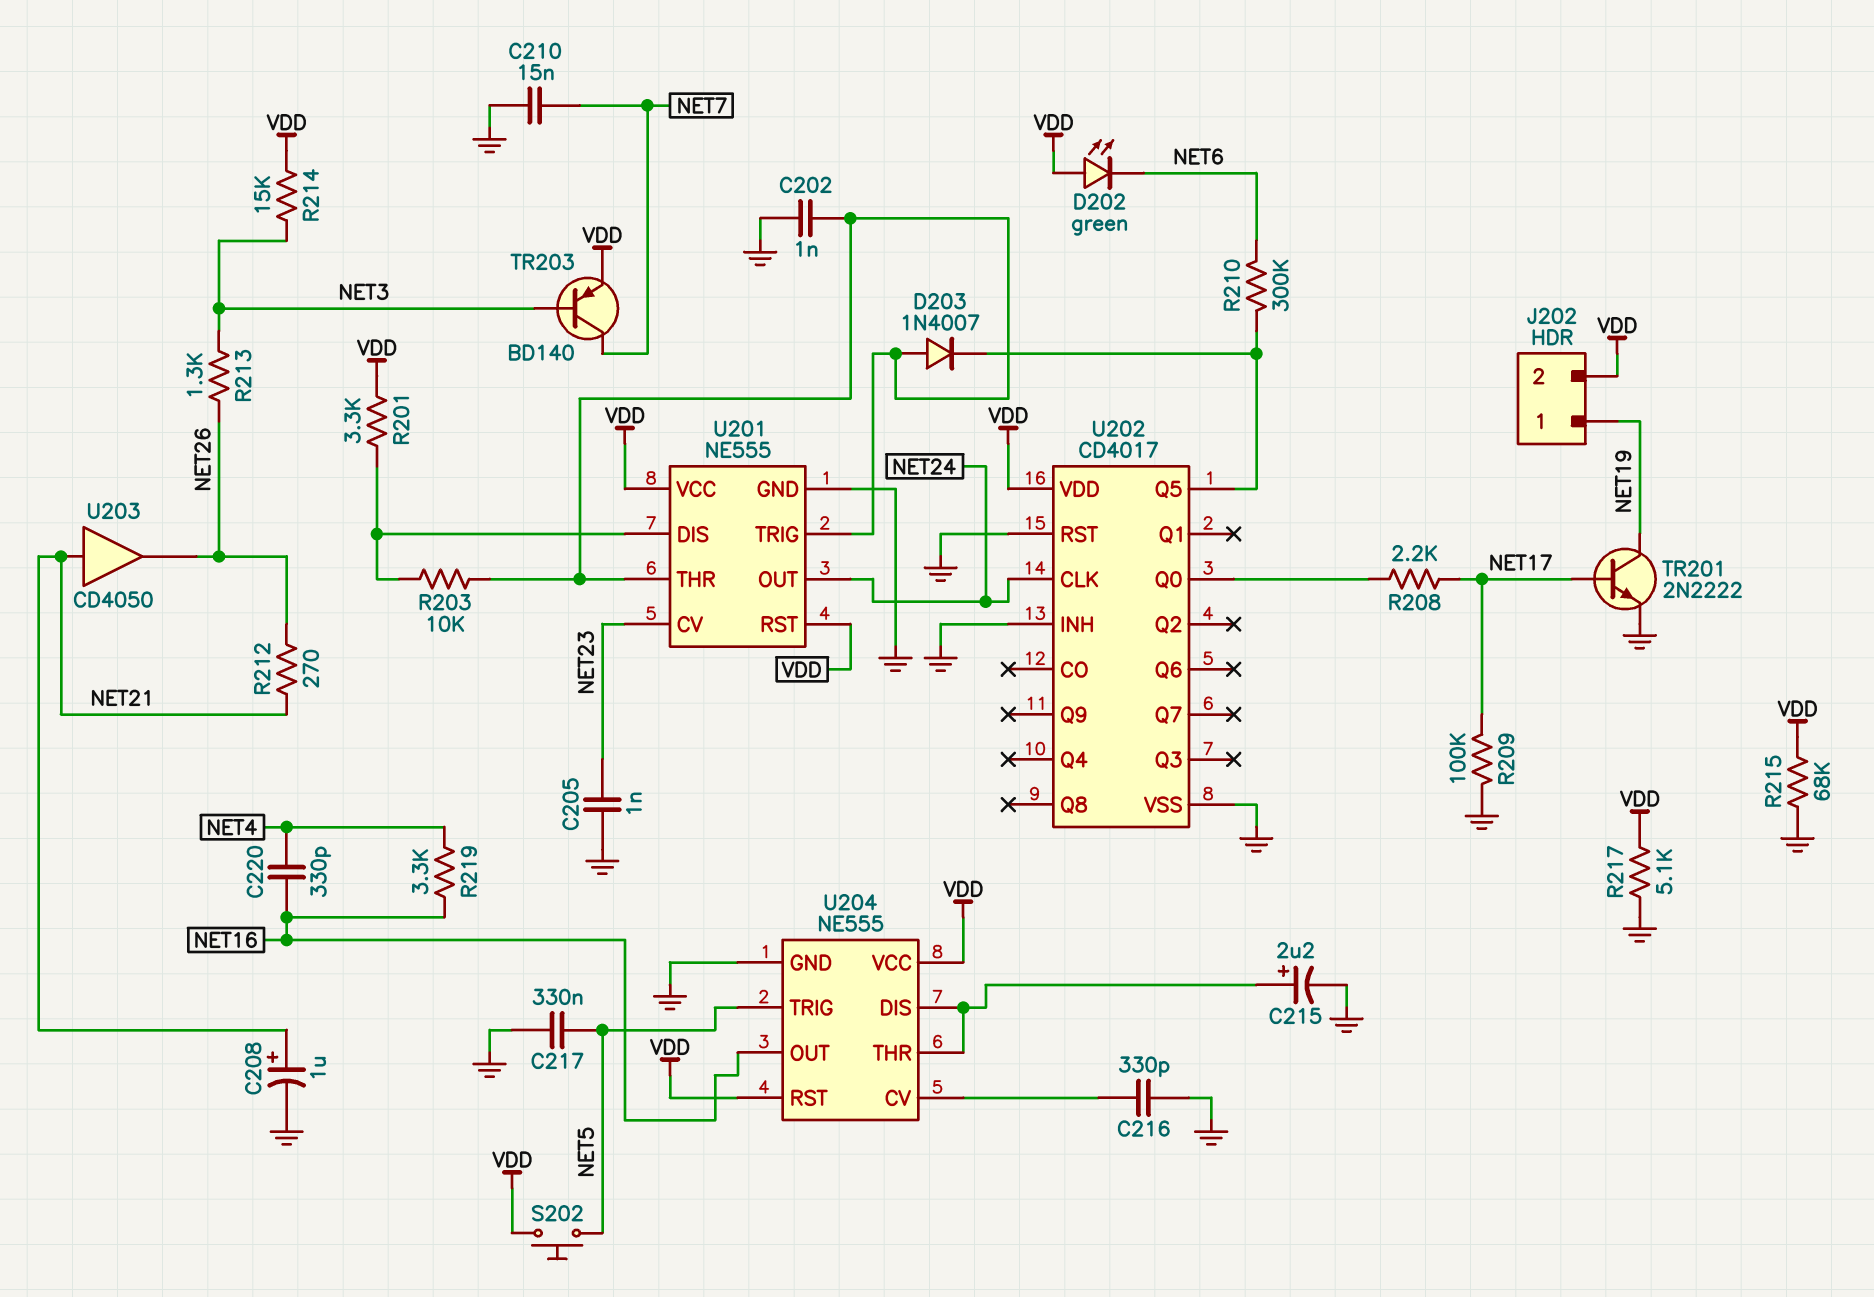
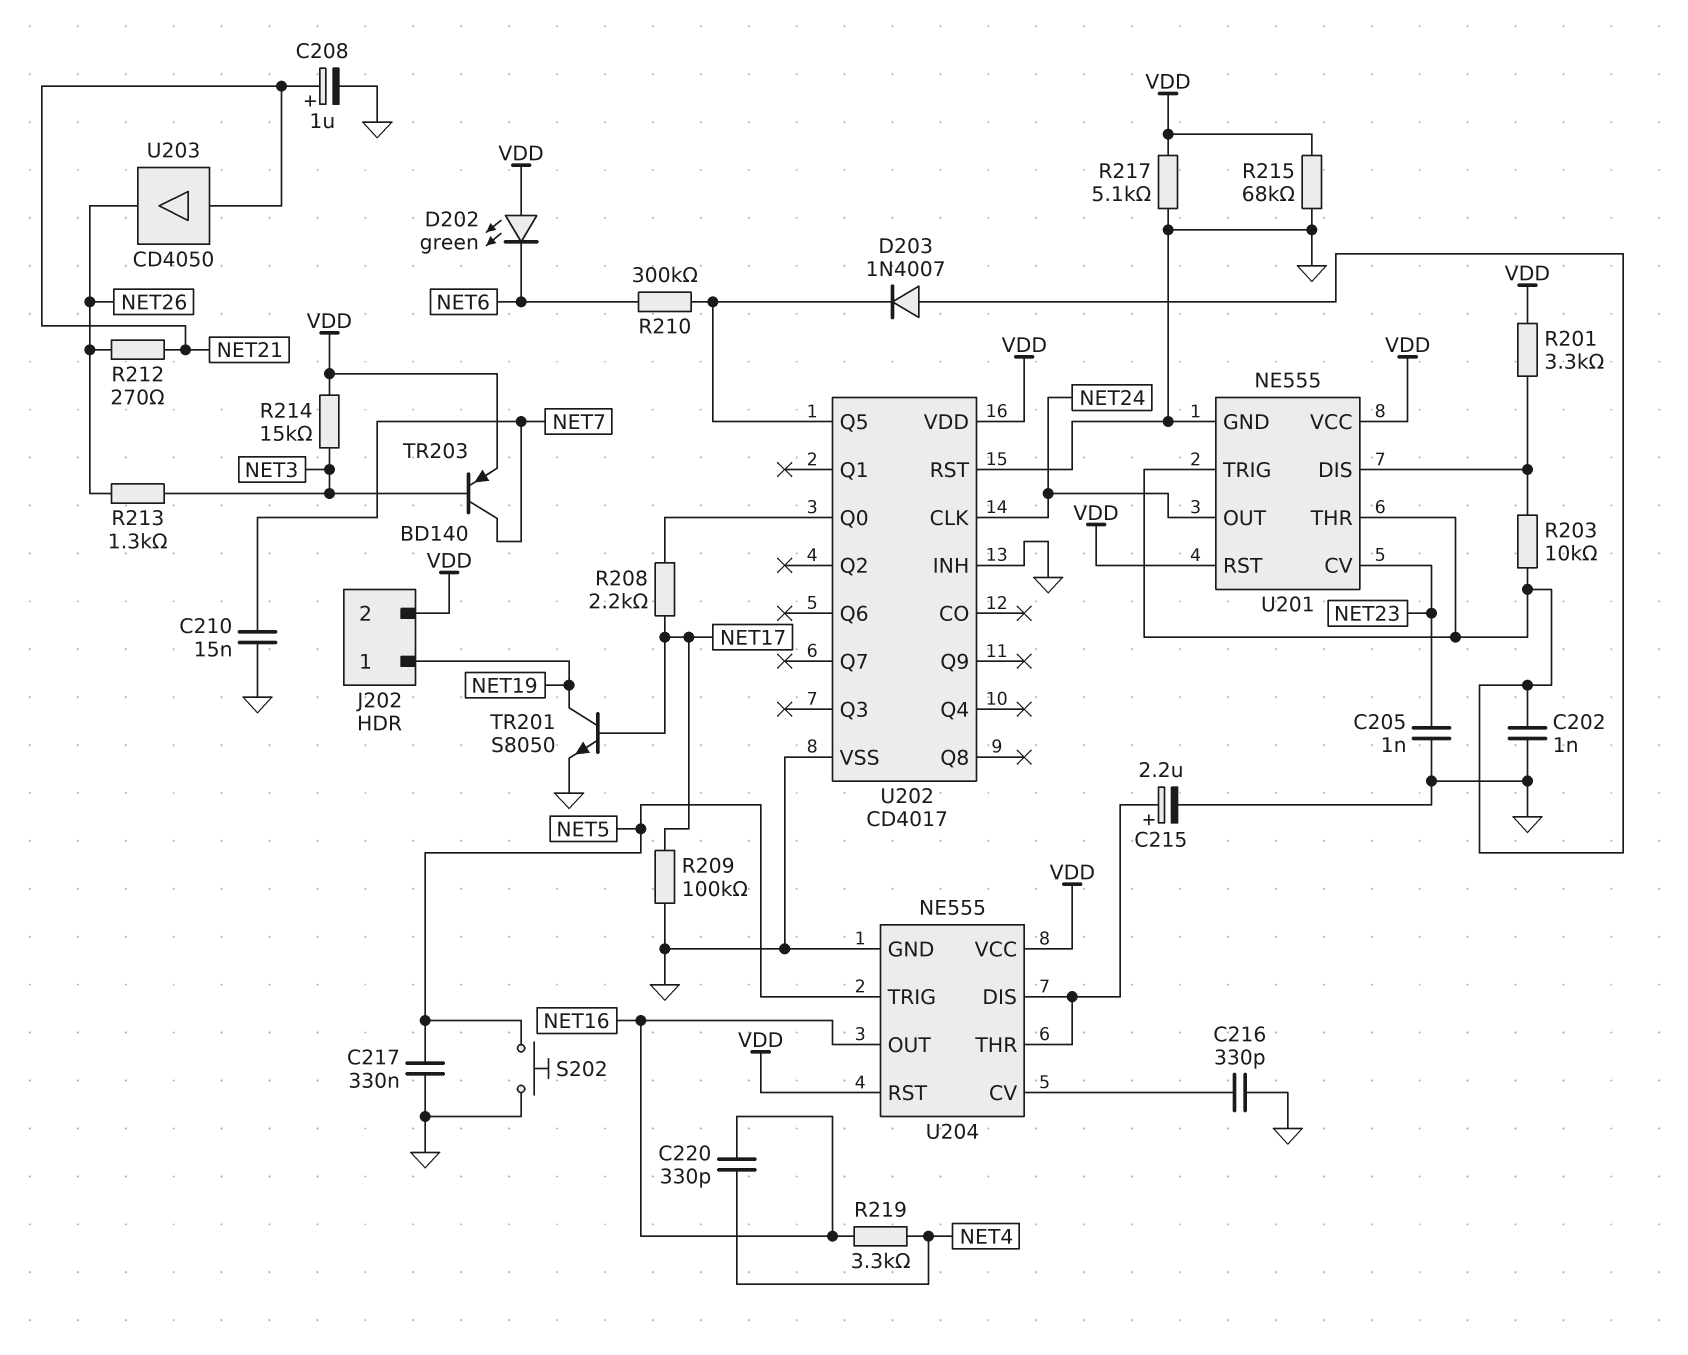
S202: button (NET5, VDD) -> button (GND, NET5)
TR201: NPN 2N2222 (B NET17, C NET19, E GND) -> NPN S8050 (B NET17, C NET19, E GND)

